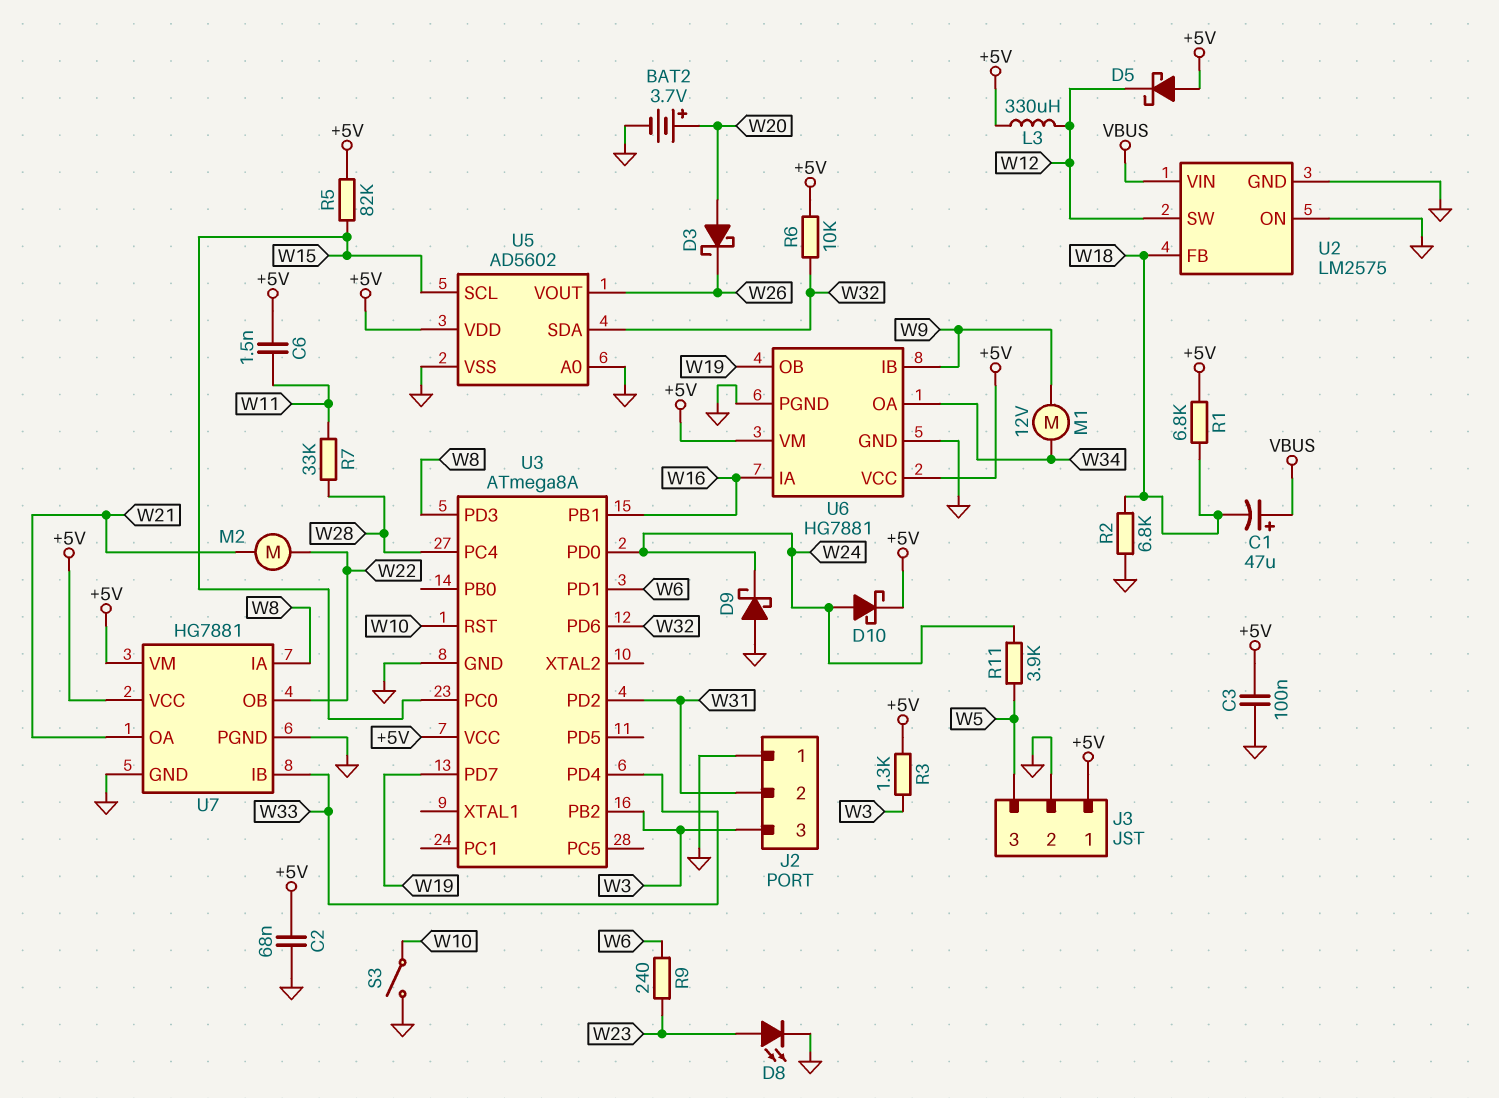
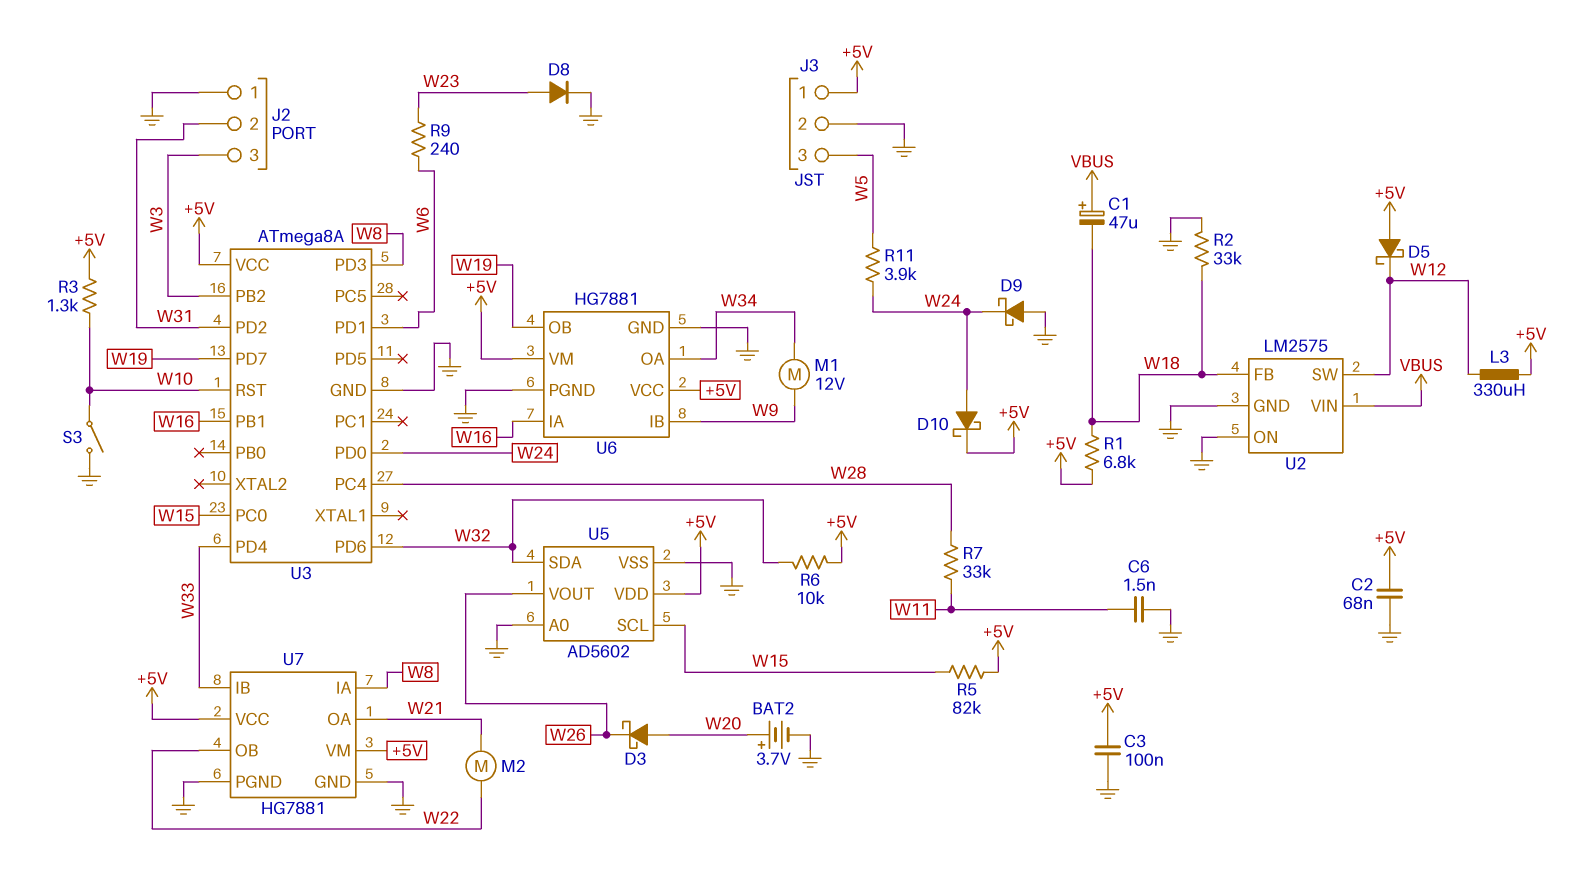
C6: 1.5nF (+5V, W11) -> 1.5nF (GND, W11)
D8: LED (A W23, K GND) -> diode (A W23, K GND)
R2: 6.8k (GND, W18) -> 33k (GND, W18)
R3: 1.3k (+5V, W3) -> 1.3k (+5V, W10)

